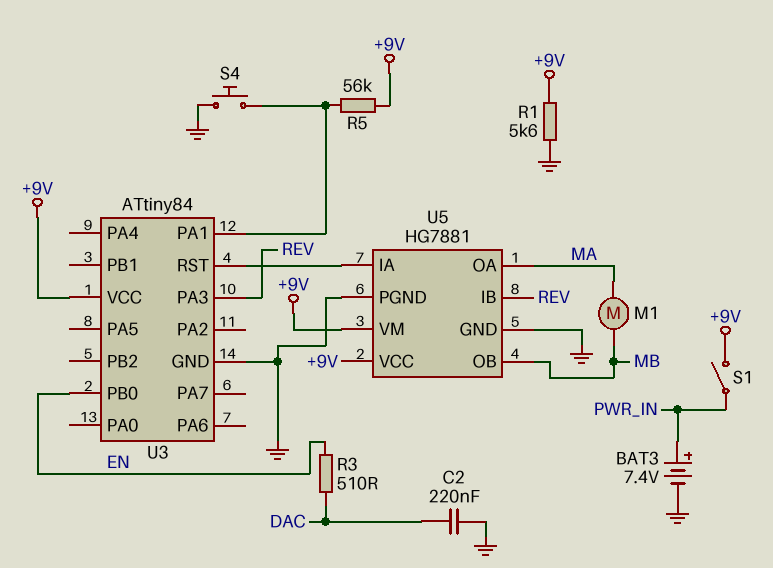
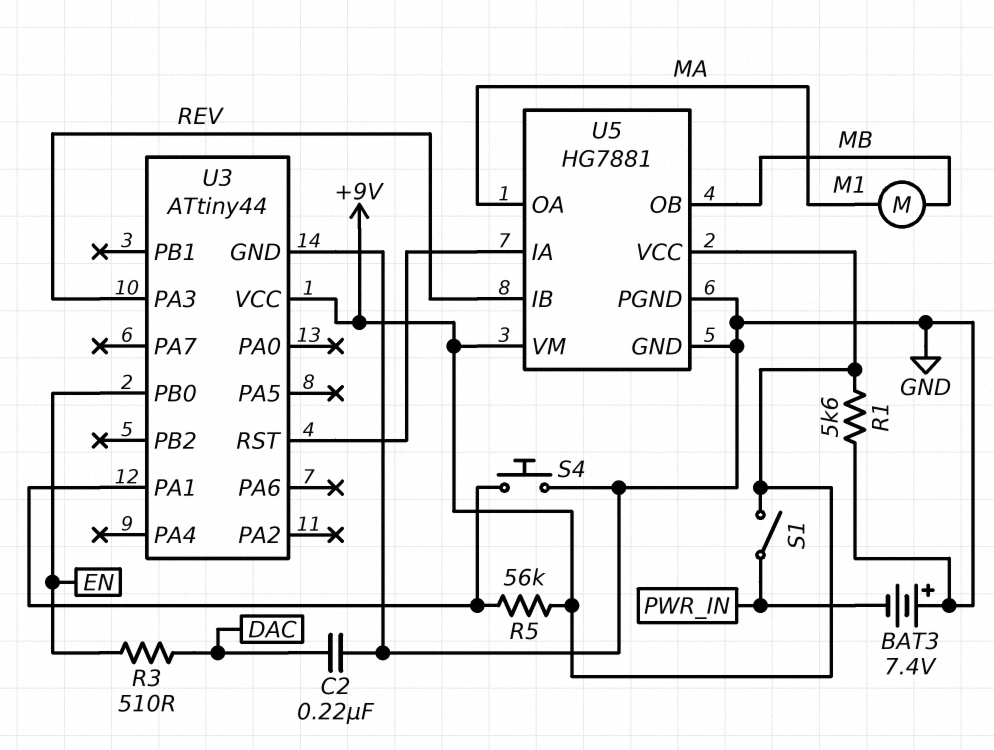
BAT3: 7.4V (plus PWR_IN, minus GND) -> 7.4V (plus GND, minus PWR_IN)
U3: ATtiny84 -> ATtiny44

